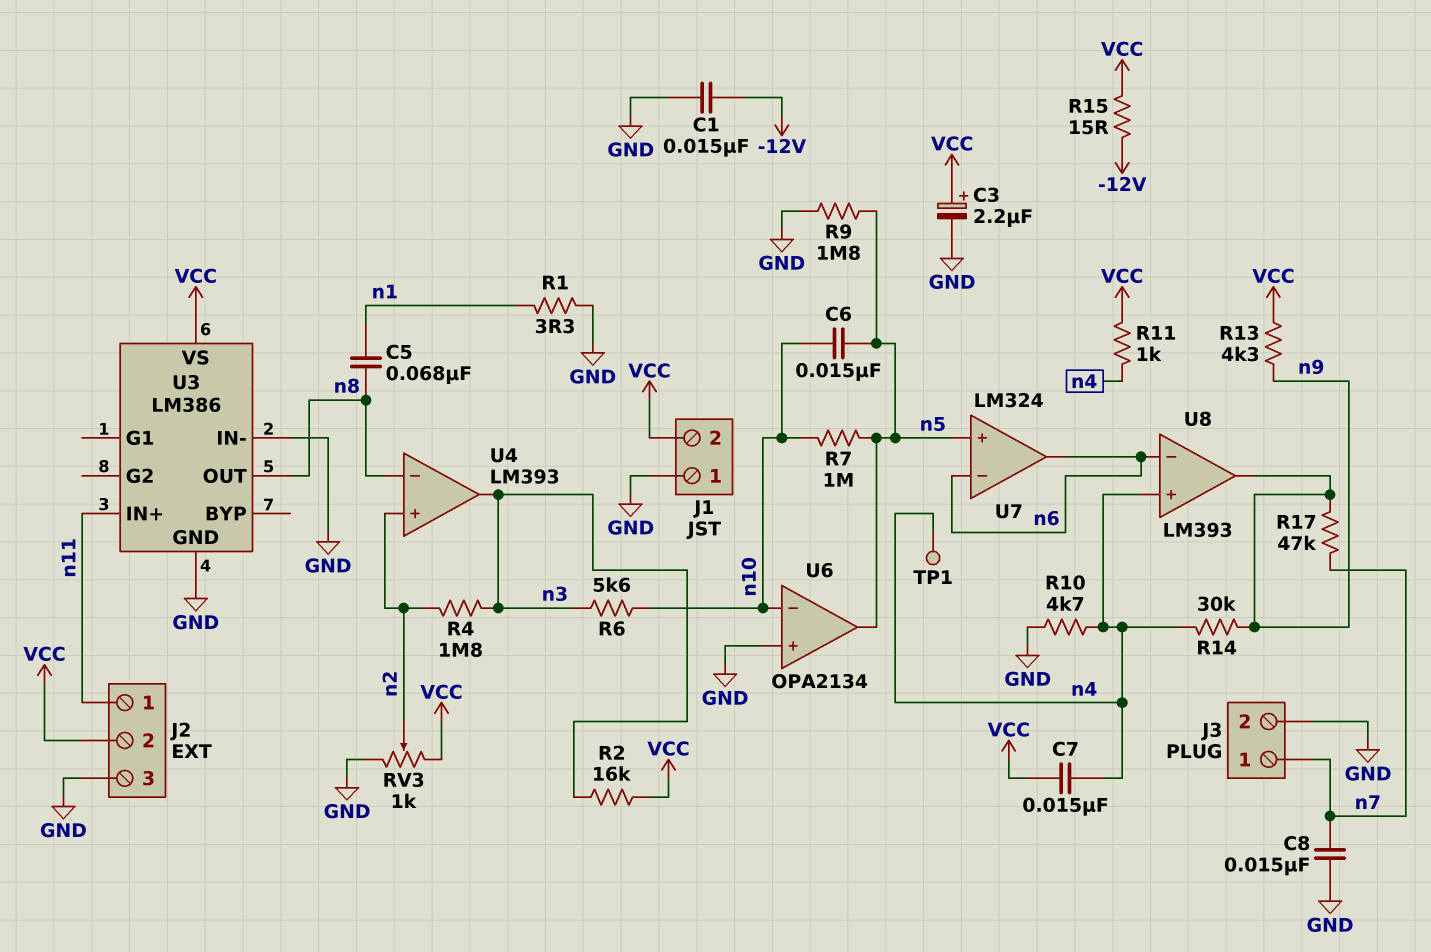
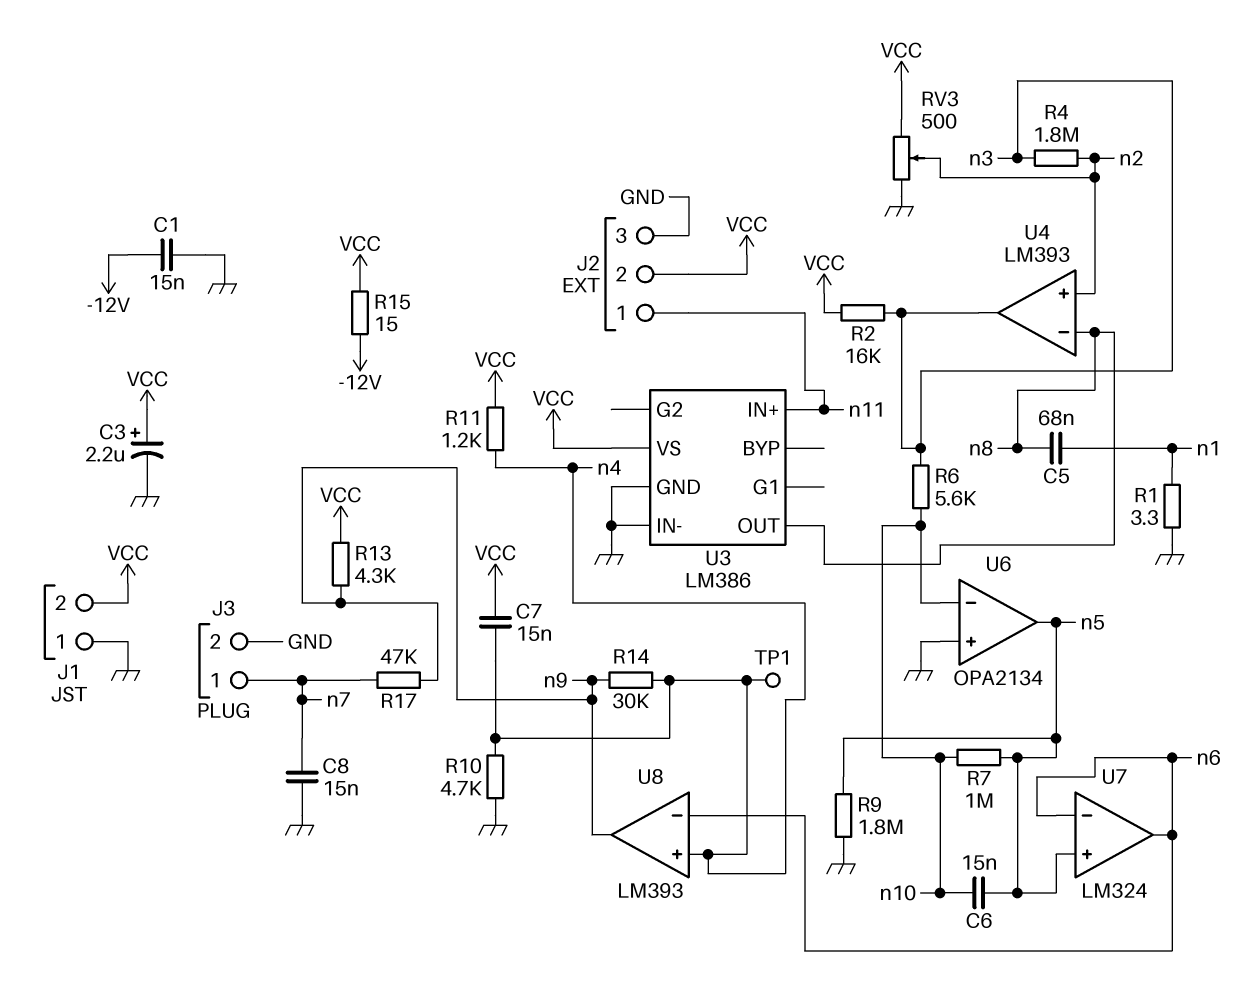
R11: 1k (VCC, n4) -> 1.2k (VCC, n4)
RV3: 1k (GND, VCC, wiper n2) -> 500 (GND, VCC, wiper n2)

